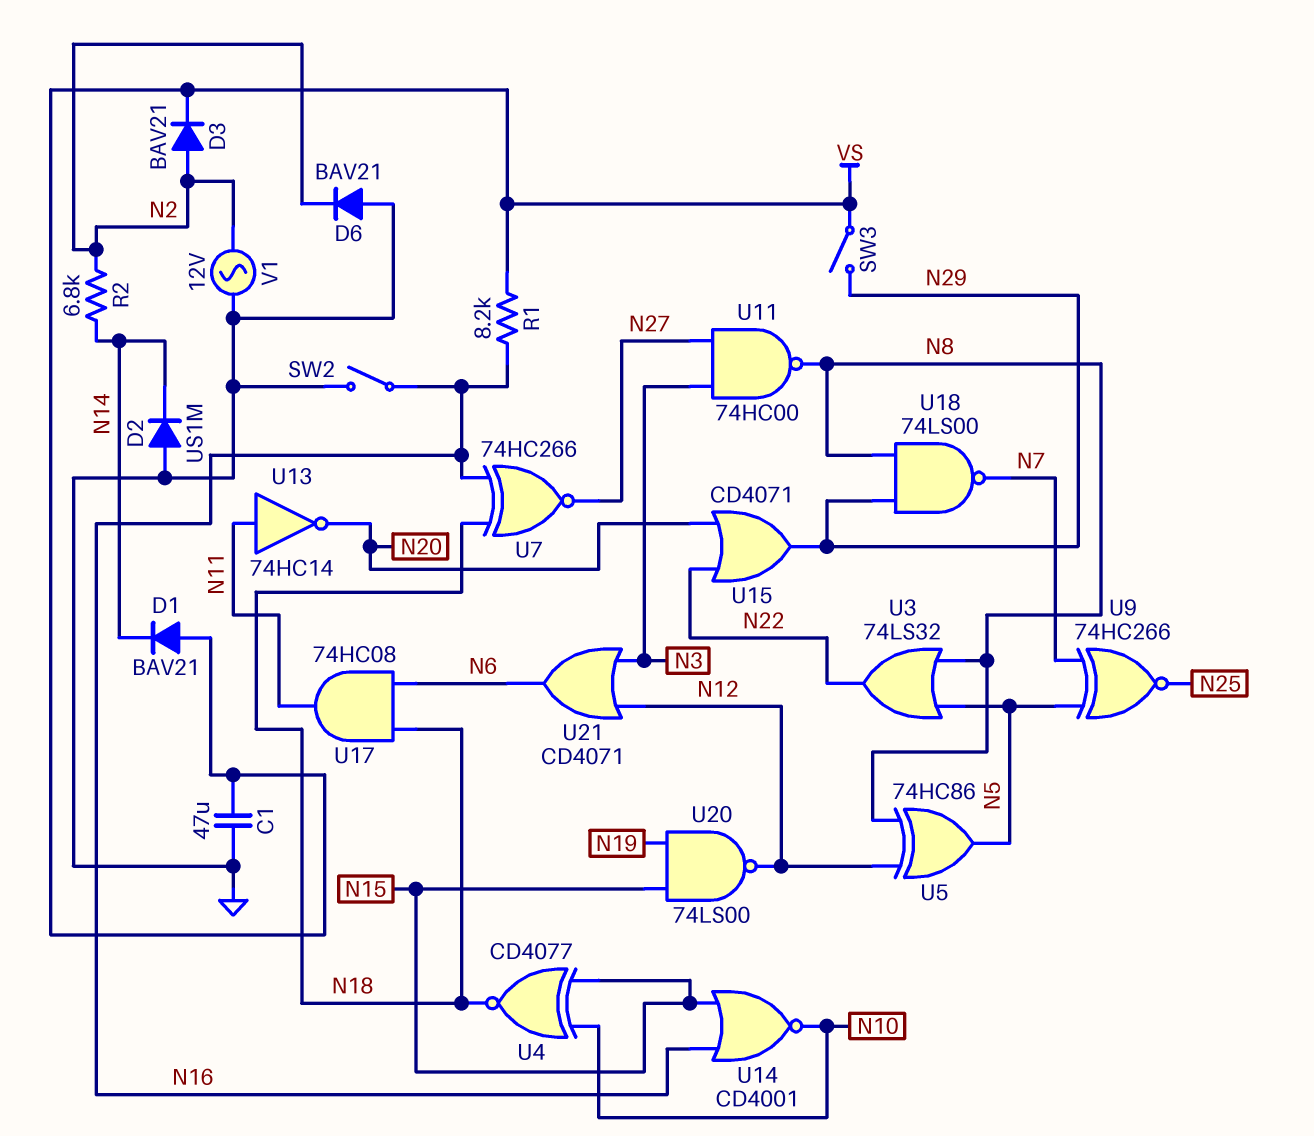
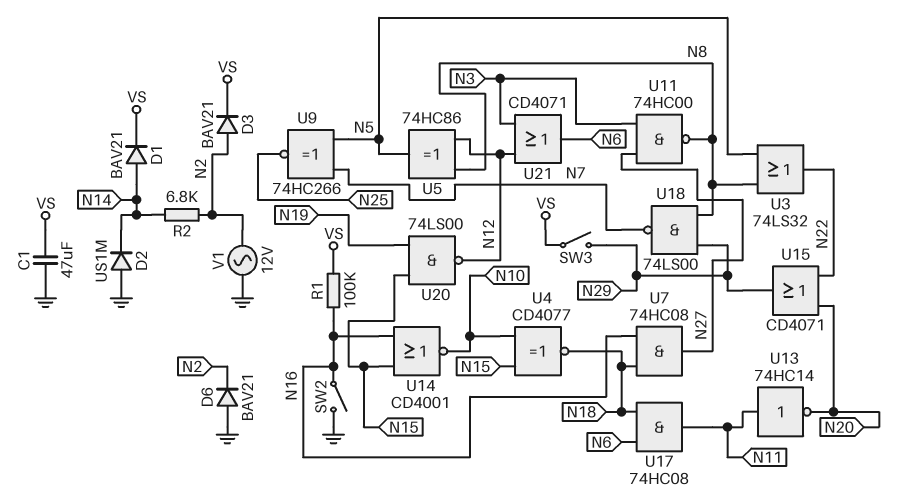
D1: diode BAV21 (A VS, K N14) -> diode BAV21 (A N14, K VS)
R1: 8.2k (N16, VS) -> 100k (N16, VS)
U7: XNOR 74HC266 (in N16, in N18, out N27) -> AND 74HC08 (in N16, in N18, out N27)

